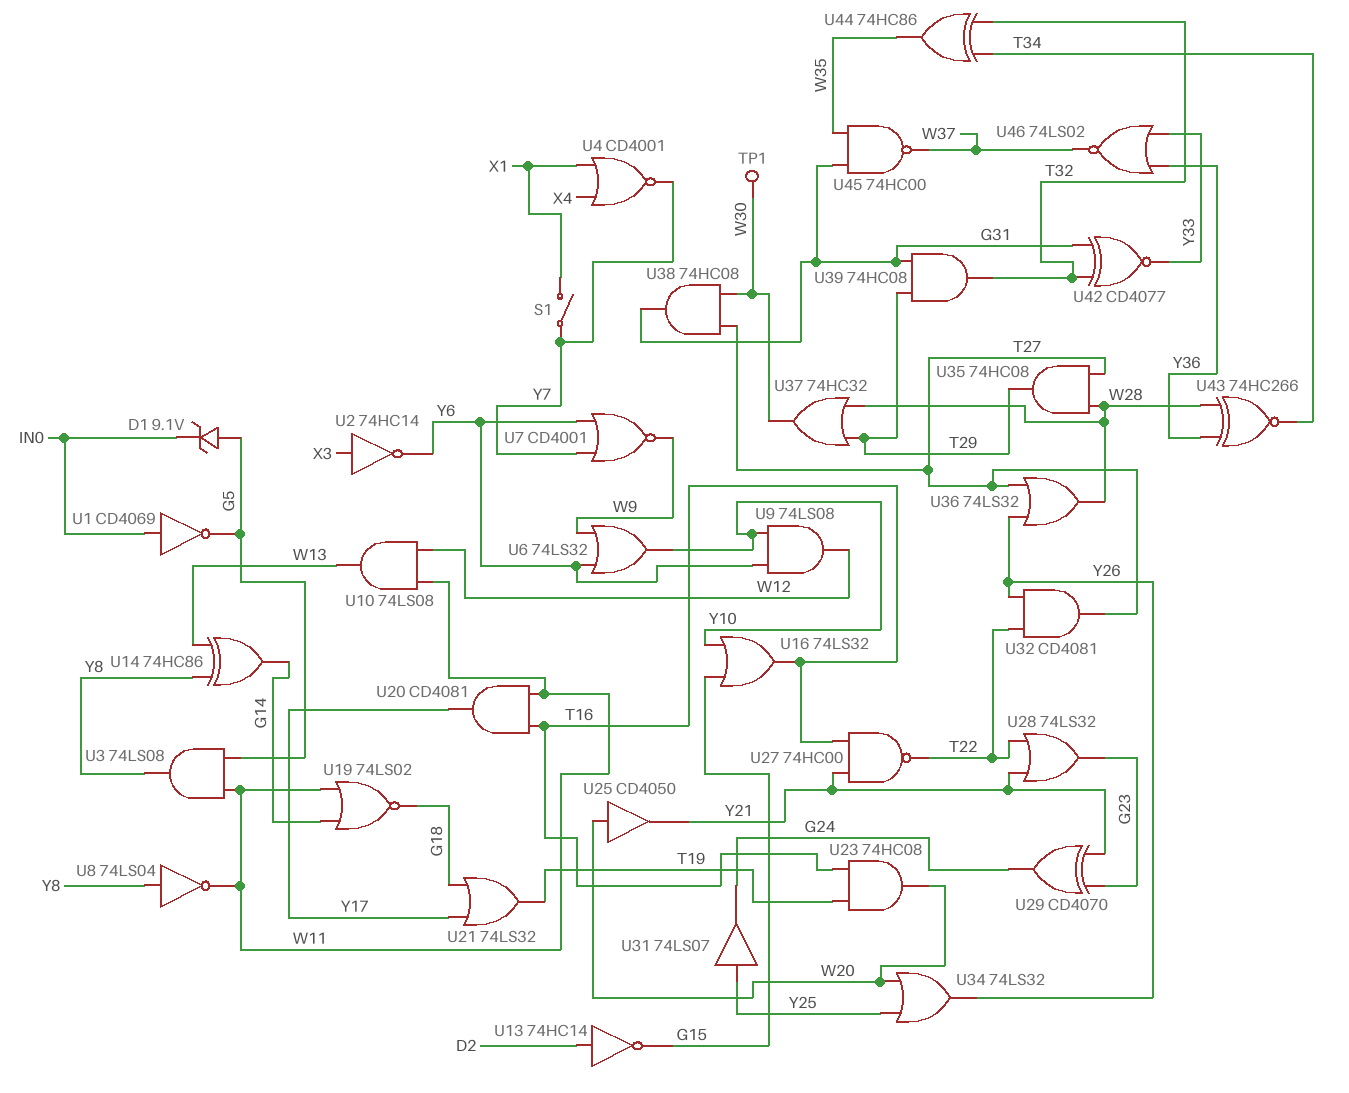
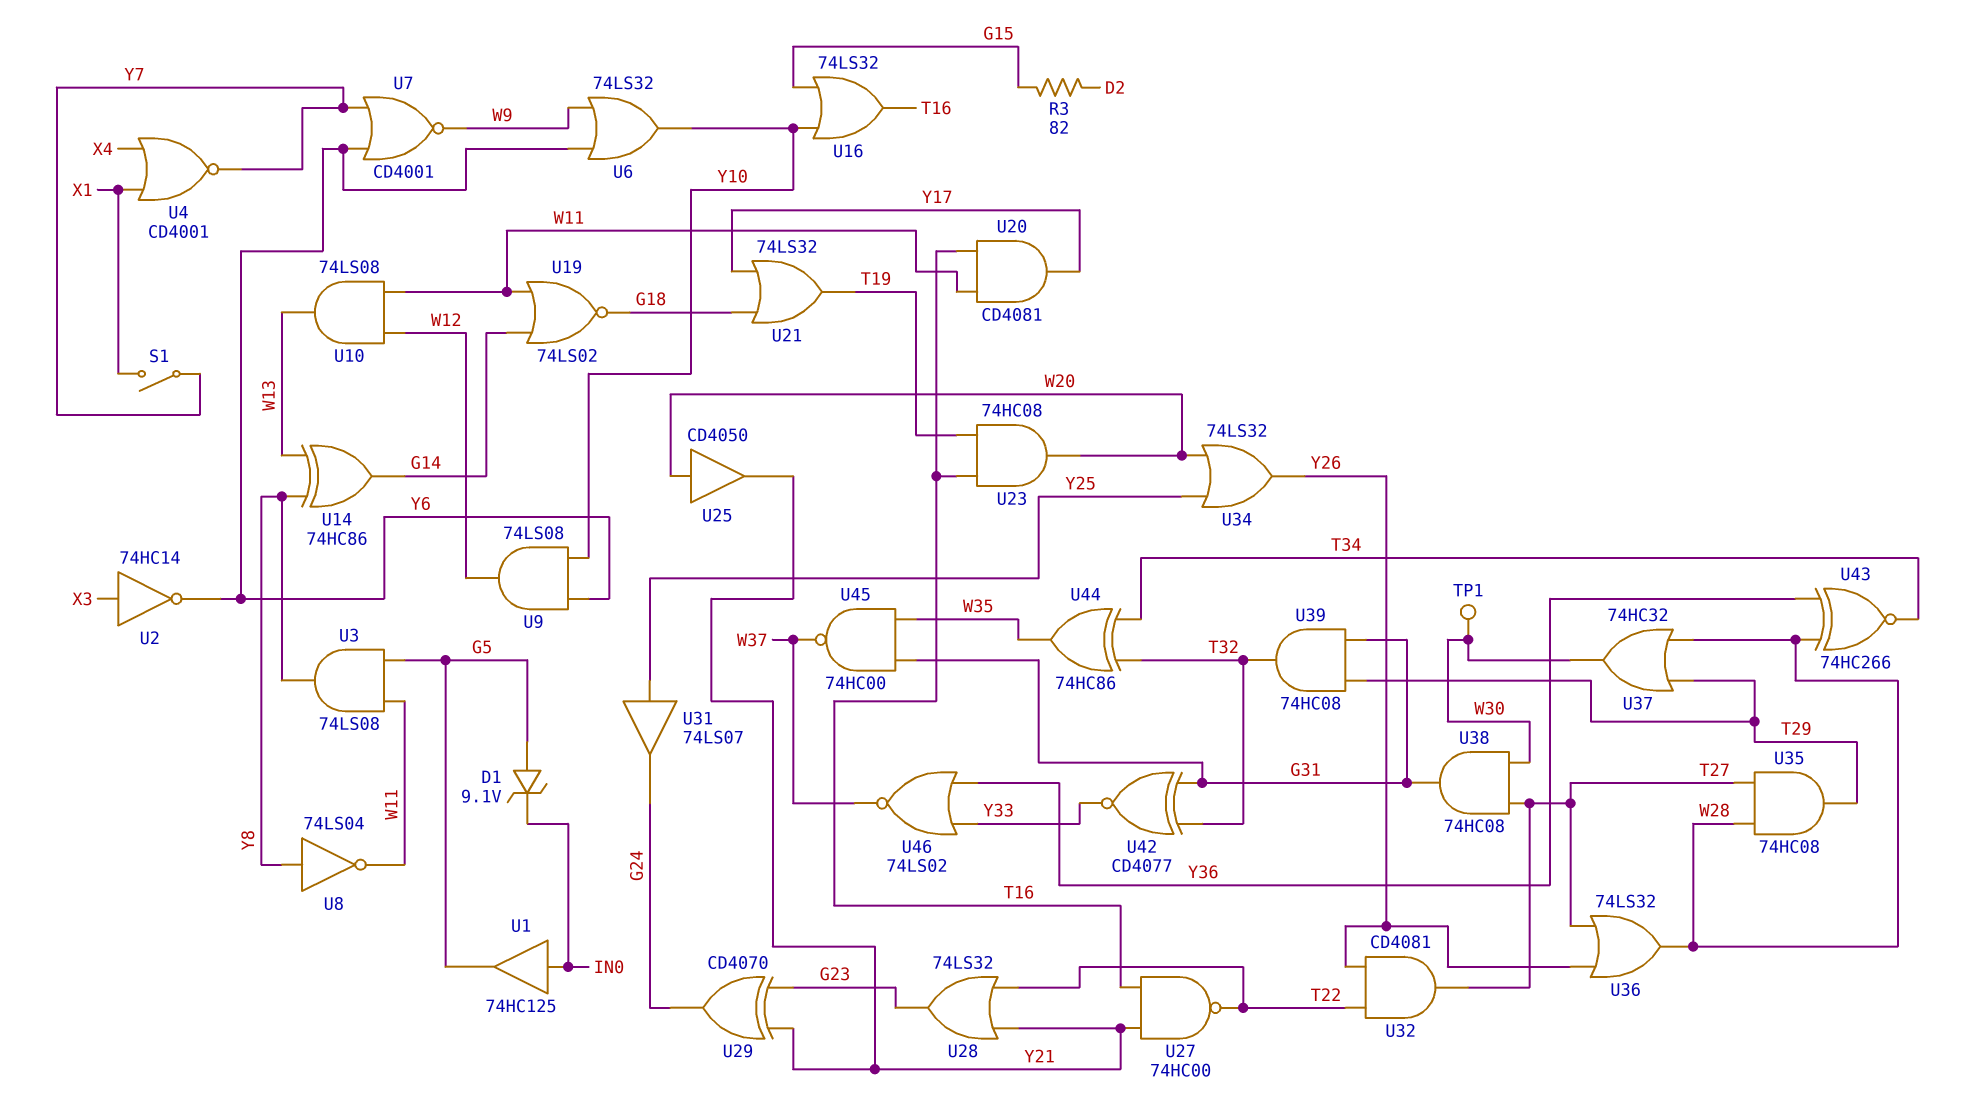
R3: none -> 82 (D2, G15)
U1: NOT CD4069 (in IN0, out G5) -> buffer 74HC125 (in IN0, out G5)
U13: NOT 74HC14 (in D2, out G15) -> none

